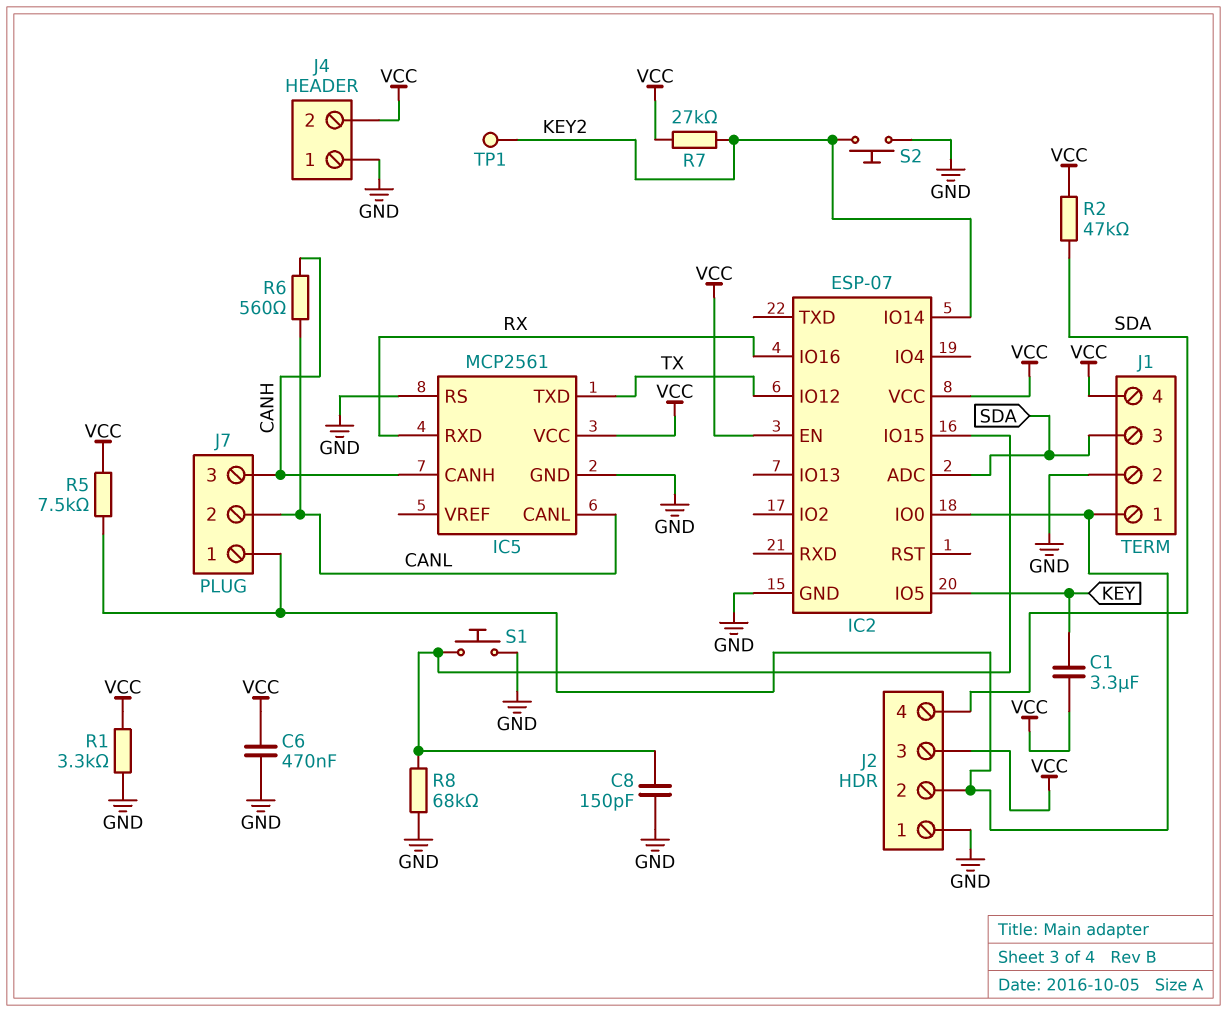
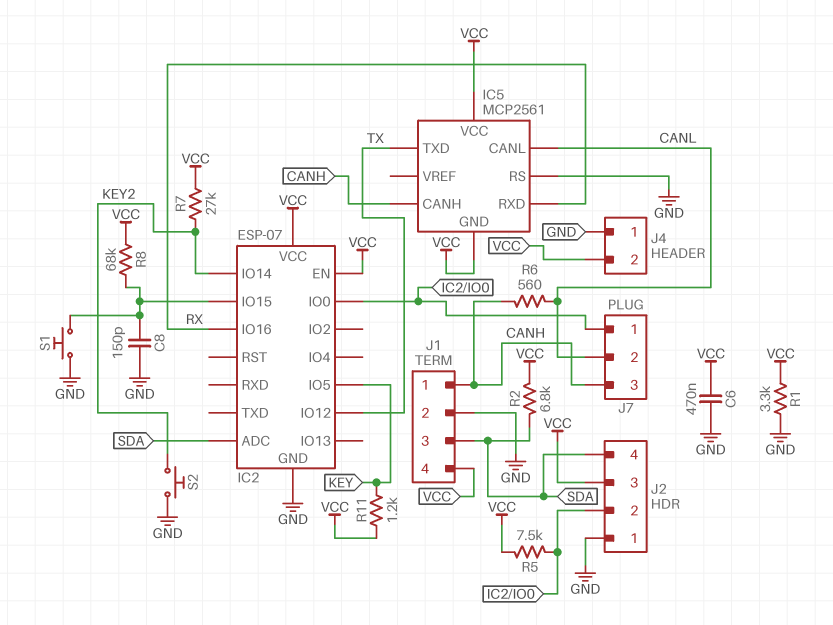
C1: 3.3uF (KEY, VCC) -> none
IC5 pin GND: GND -> VCC
J1 pin 1: IC2/IO0 -> CANH
R2: 47k (SDA, VCC) -> 6.8k (SDA, VCC)
R8: 68k (GND, IC2/IO15) -> 68k (IC2/IO15, VCC)
R11: none -> 1.2k (KEY, VCC)
TP1: test point (KEY2) -> none

